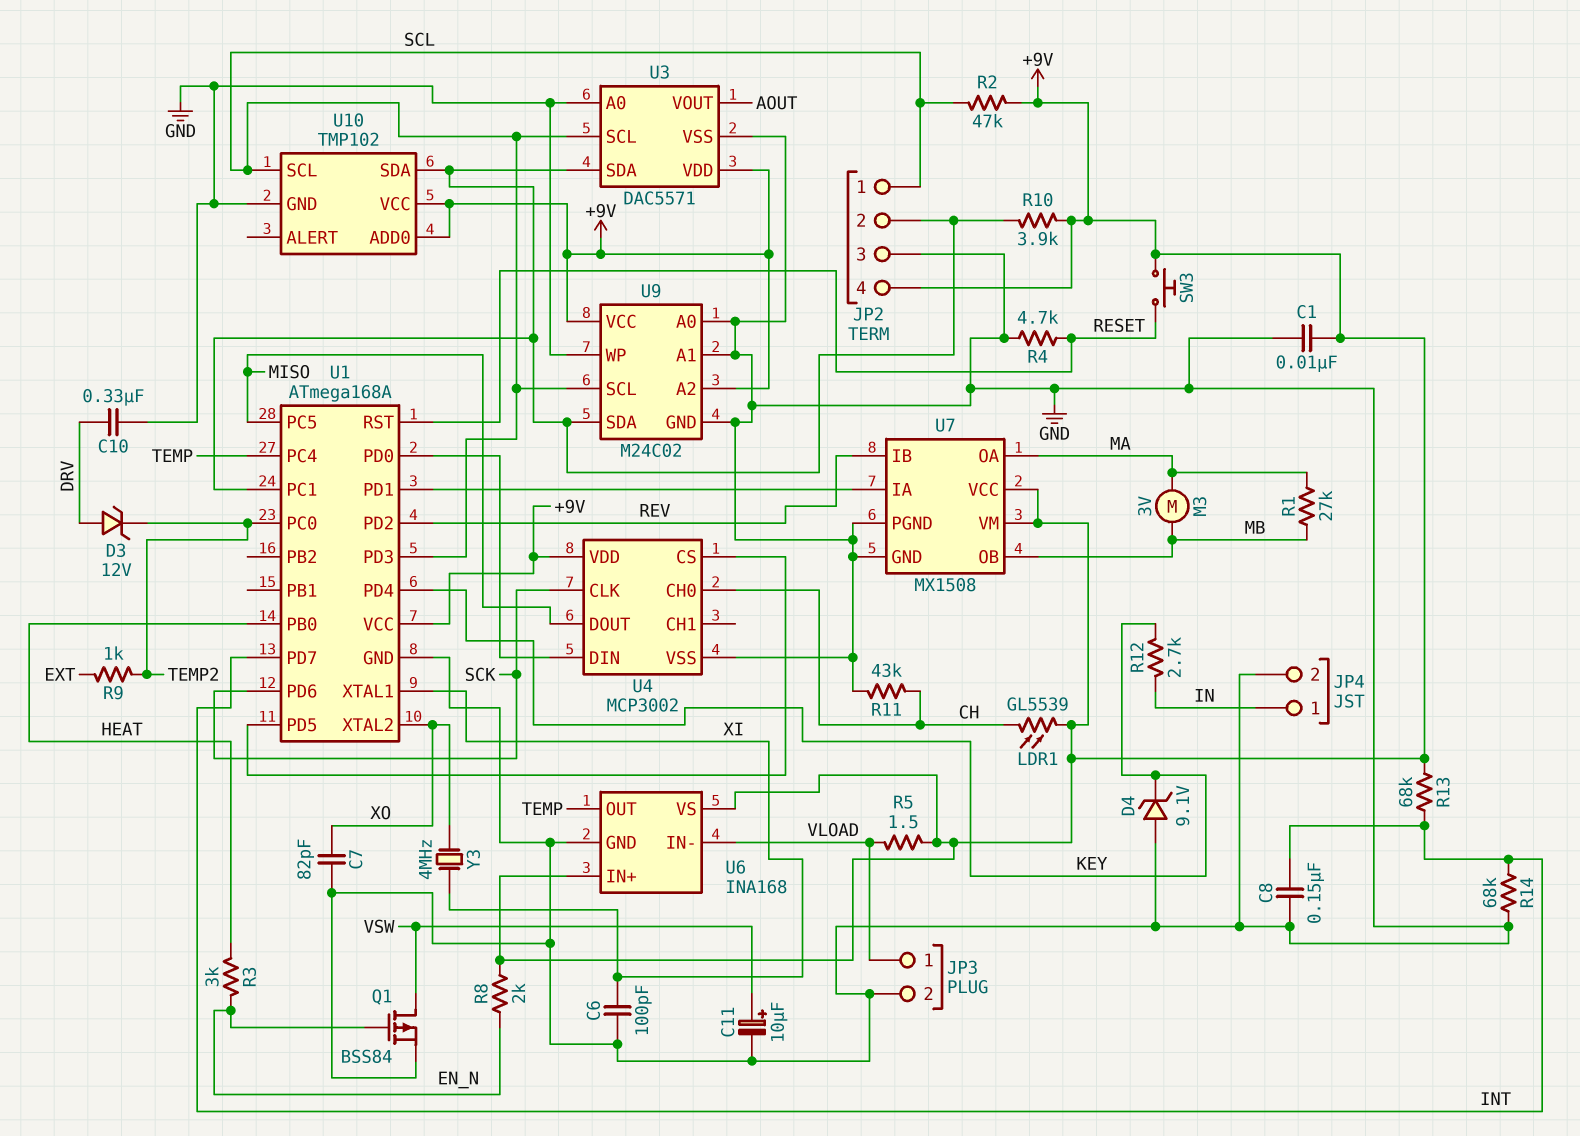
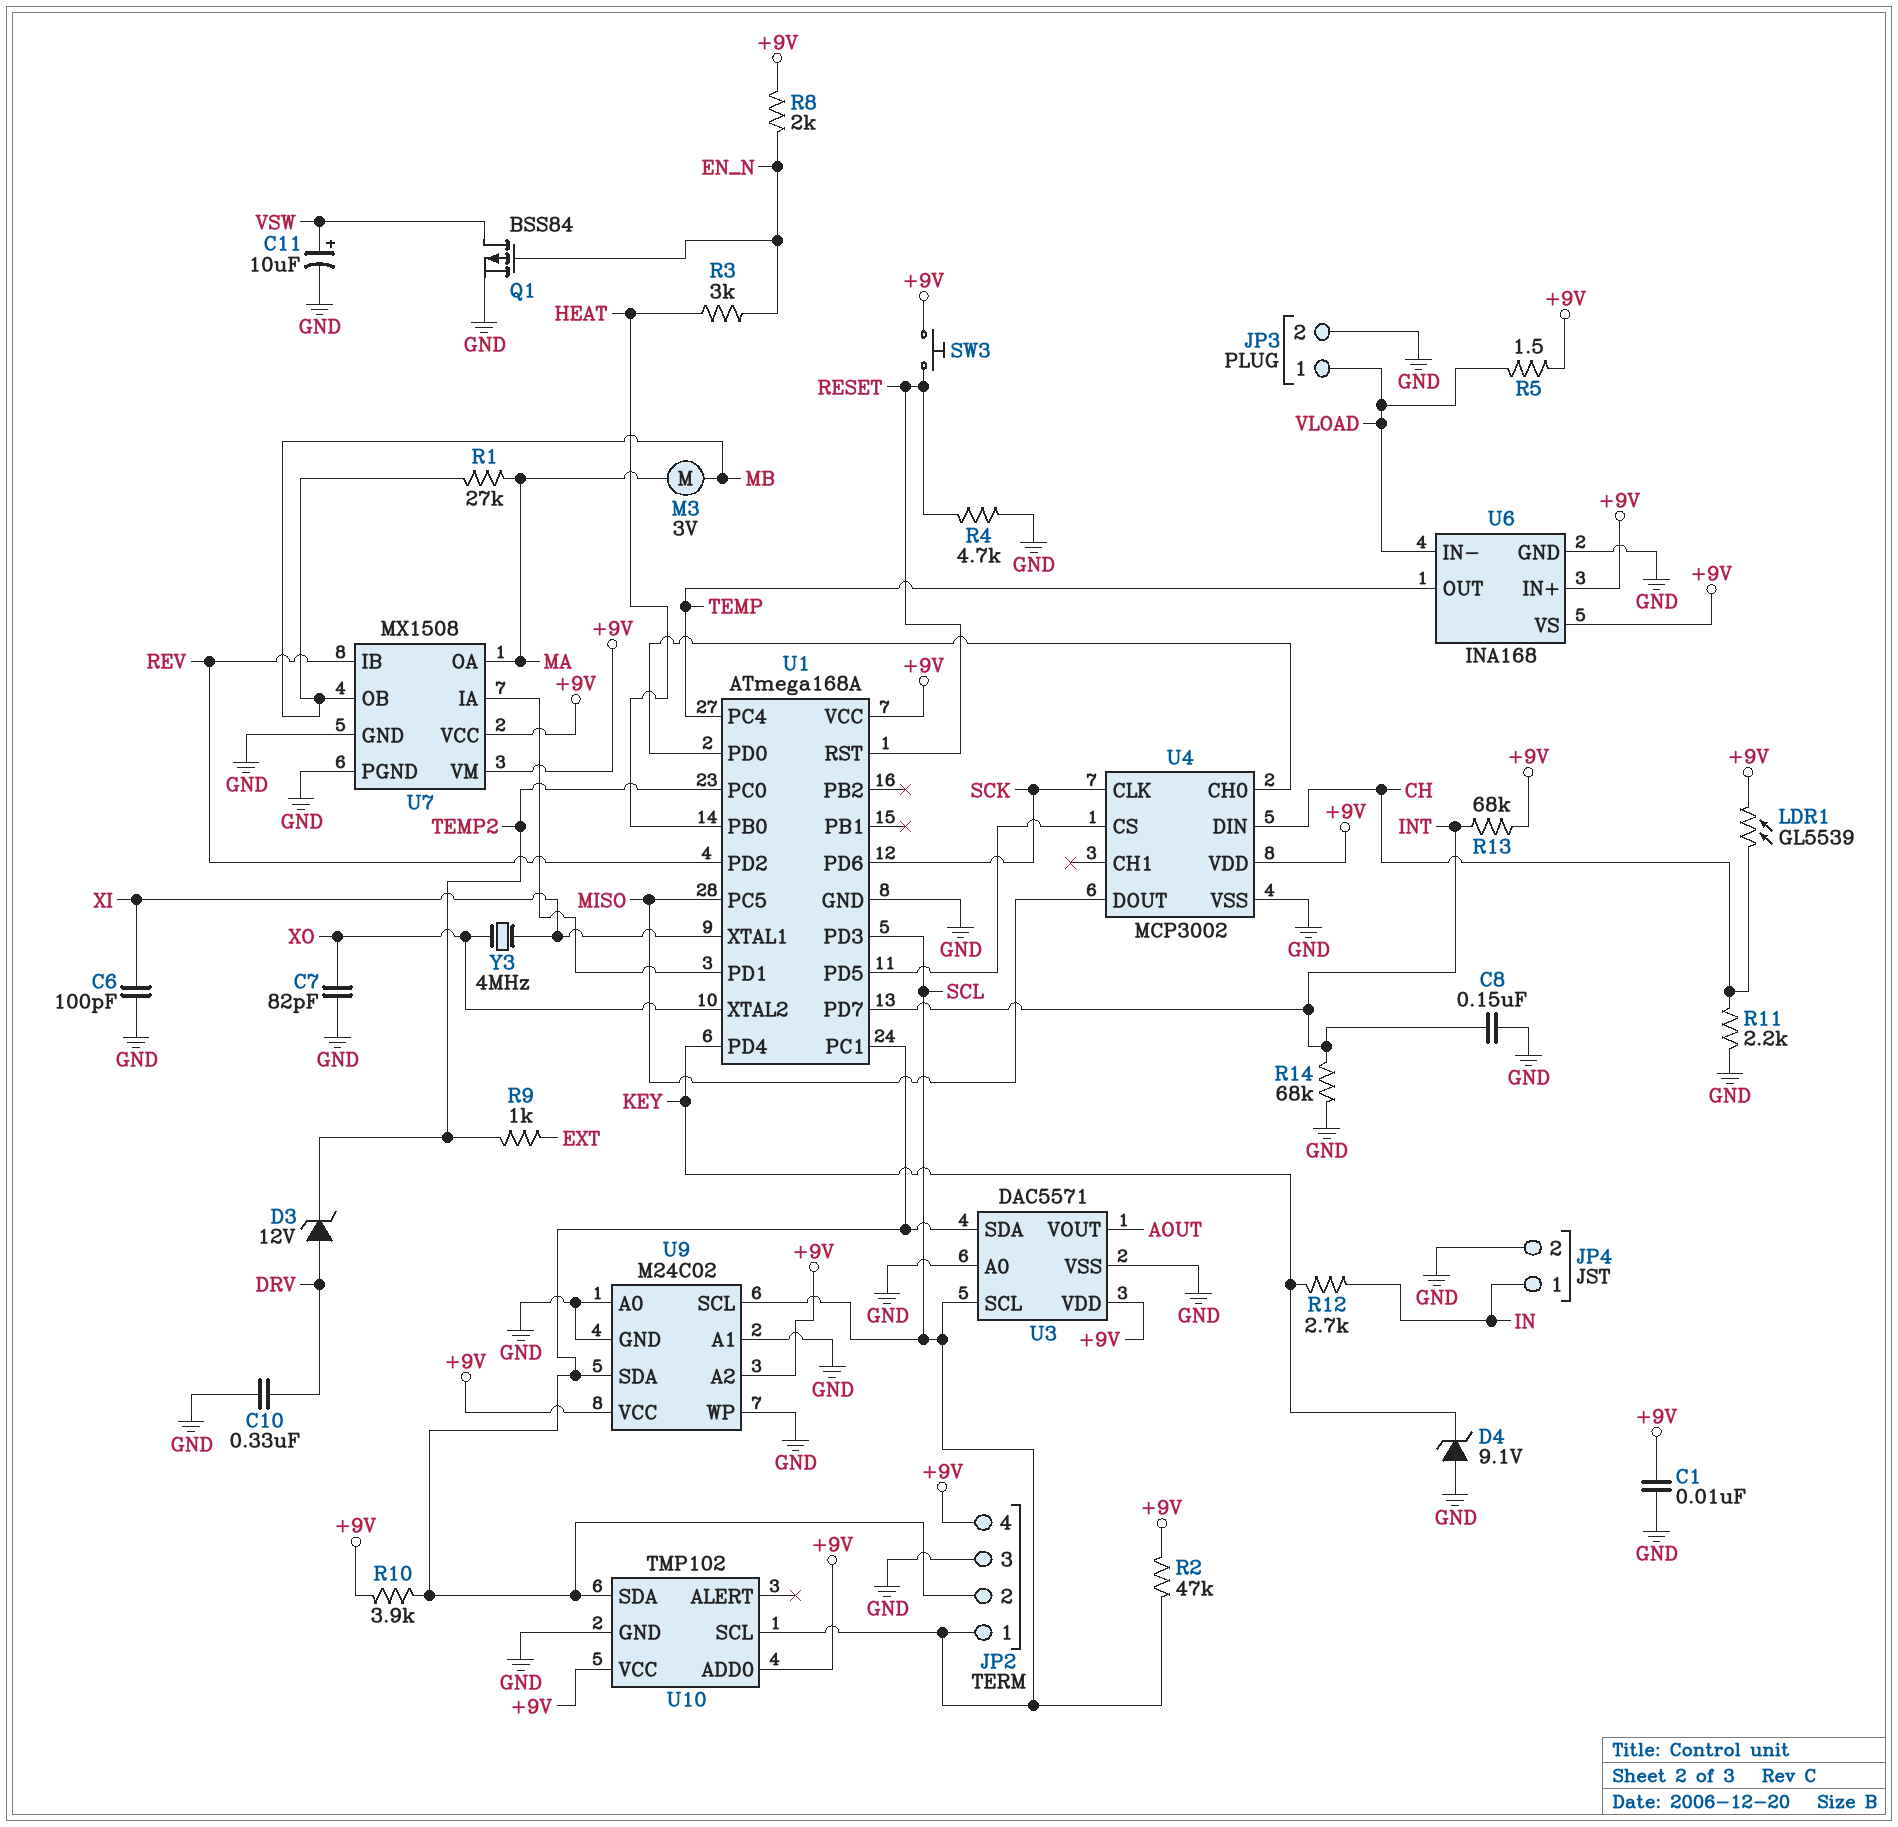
R11: 43k (CH, GND) -> 2.2k (CH, GND)
U4 pin CH0: CH -> U1/PD0
U4 pin DIN: U1/PD0 -> CH

